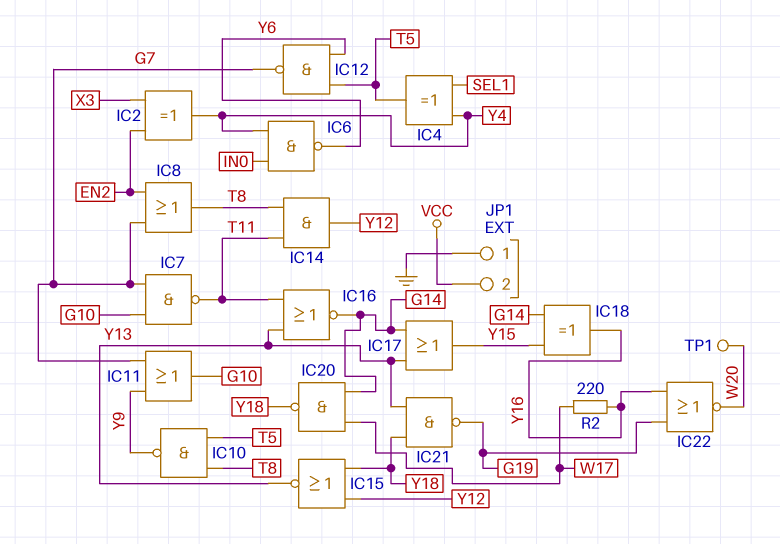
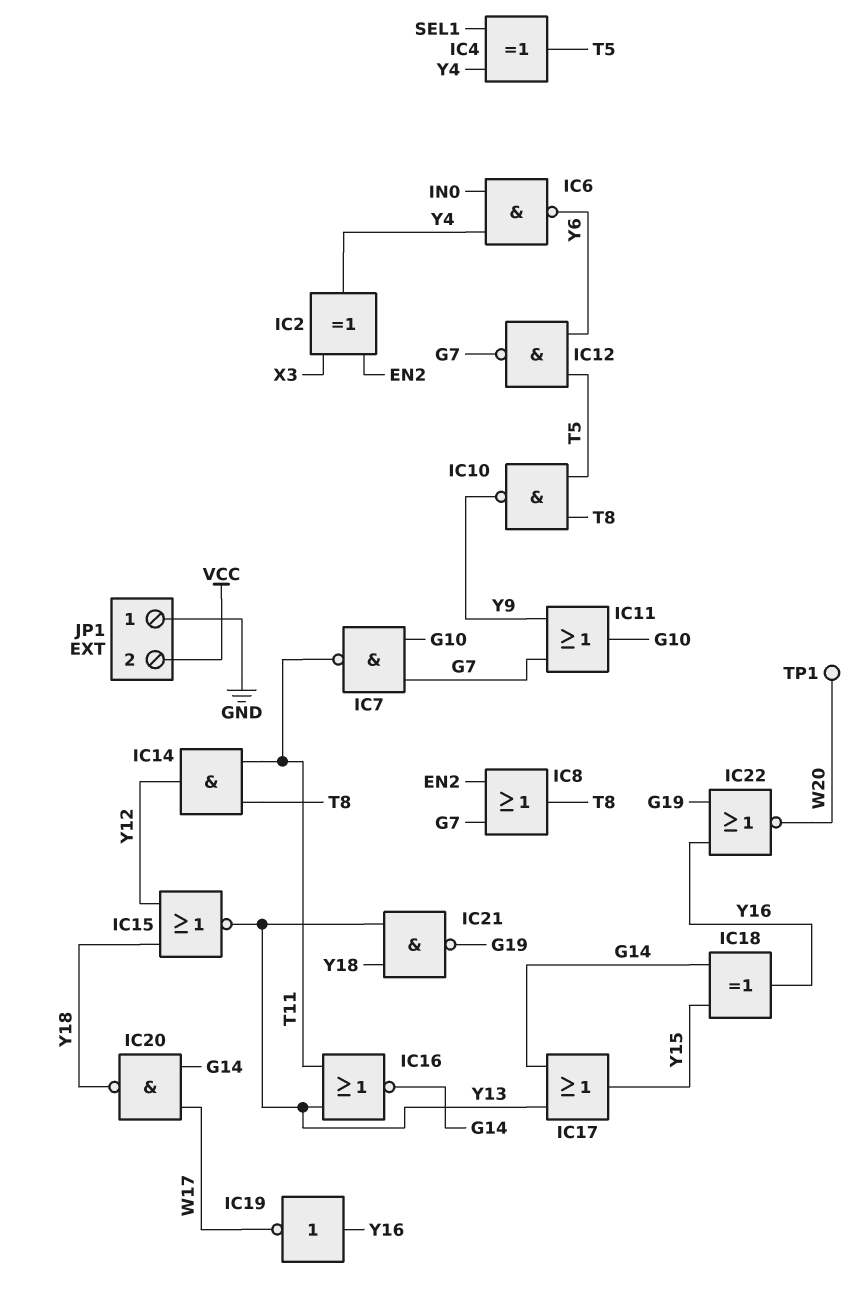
IC19: none -> NOT (in Y16, out W17)
R2: 220 (W17, Y16) -> none

